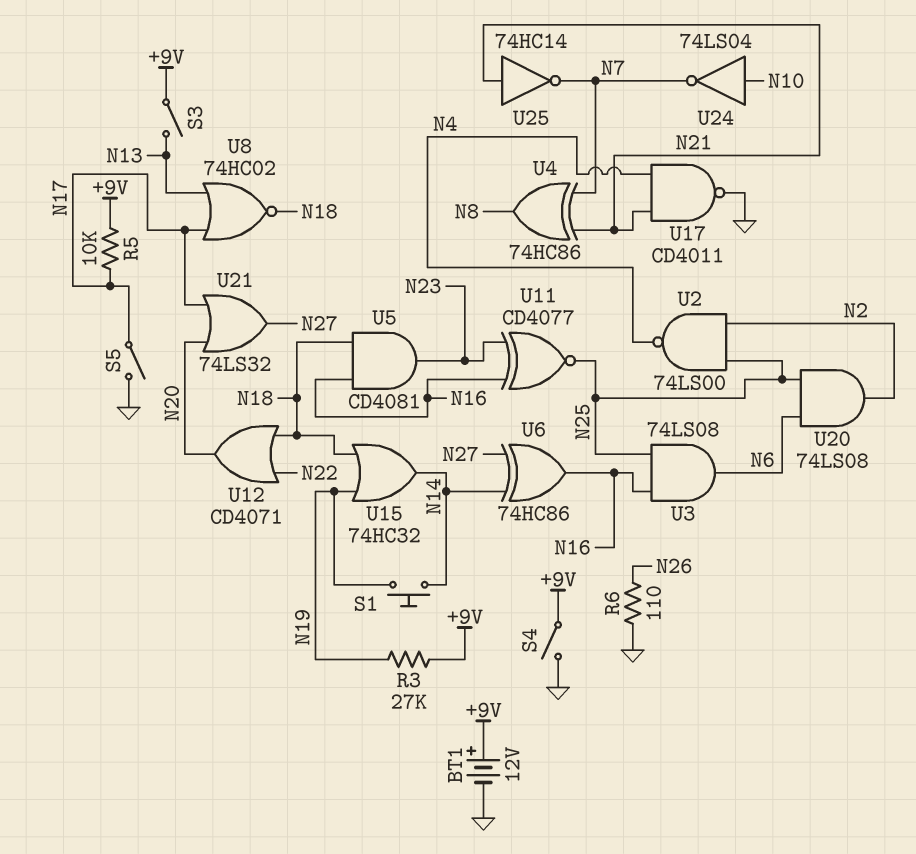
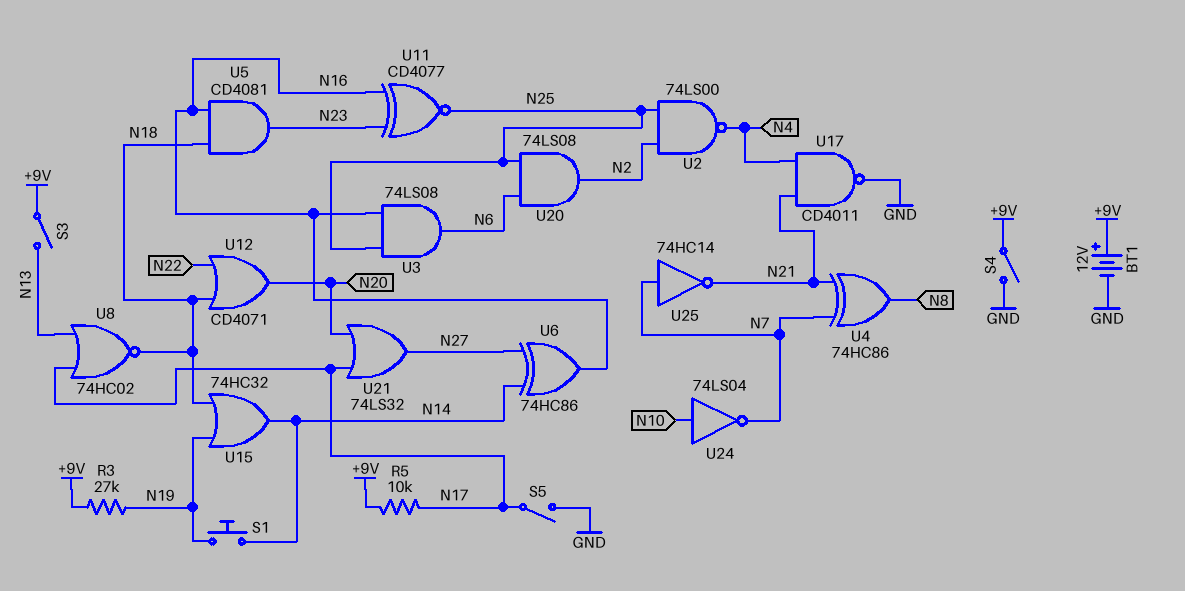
R6: 110 (GND, N26) -> none
U25: NOT 74HC14 (in N21, out N7) -> NOT 74HC14 (in N7, out N21)

